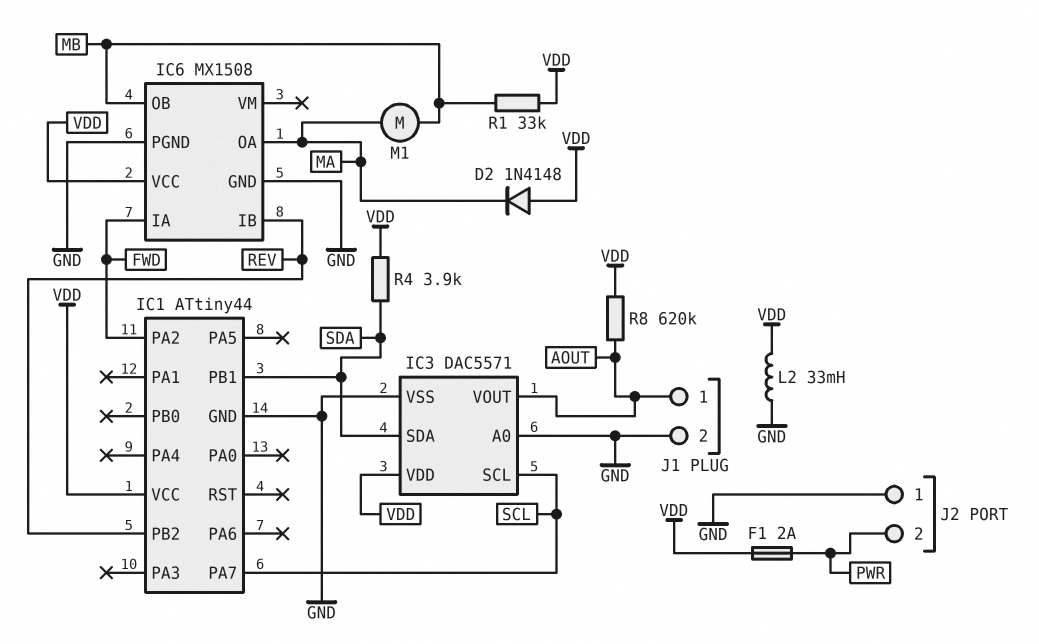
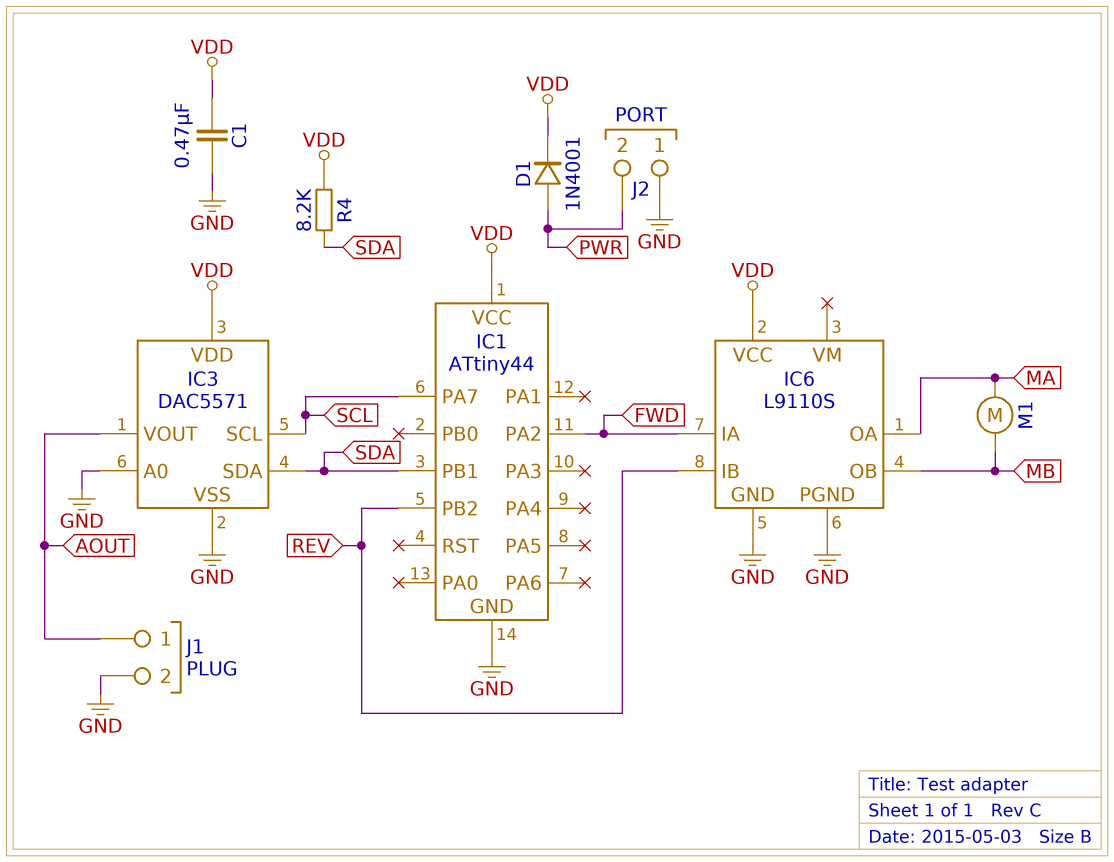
C1: none -> 470nF (GND, VDD)
D1: none -> diode 1N4001 (A PWR, K VDD)
D2: diode 1N4148 (A VDD, K MA) -> none
F1: 2A (PWR, VDD) -> none
IC6: MX1508 -> L9110S
L2: 33mH (GND, VDD) -> none
R1: 33k (MB, VDD) -> none
R4: 3.9k (SDA, VDD) -> 8.2k (SDA, VDD)
R8: 620k (AOUT, VDD) -> none

